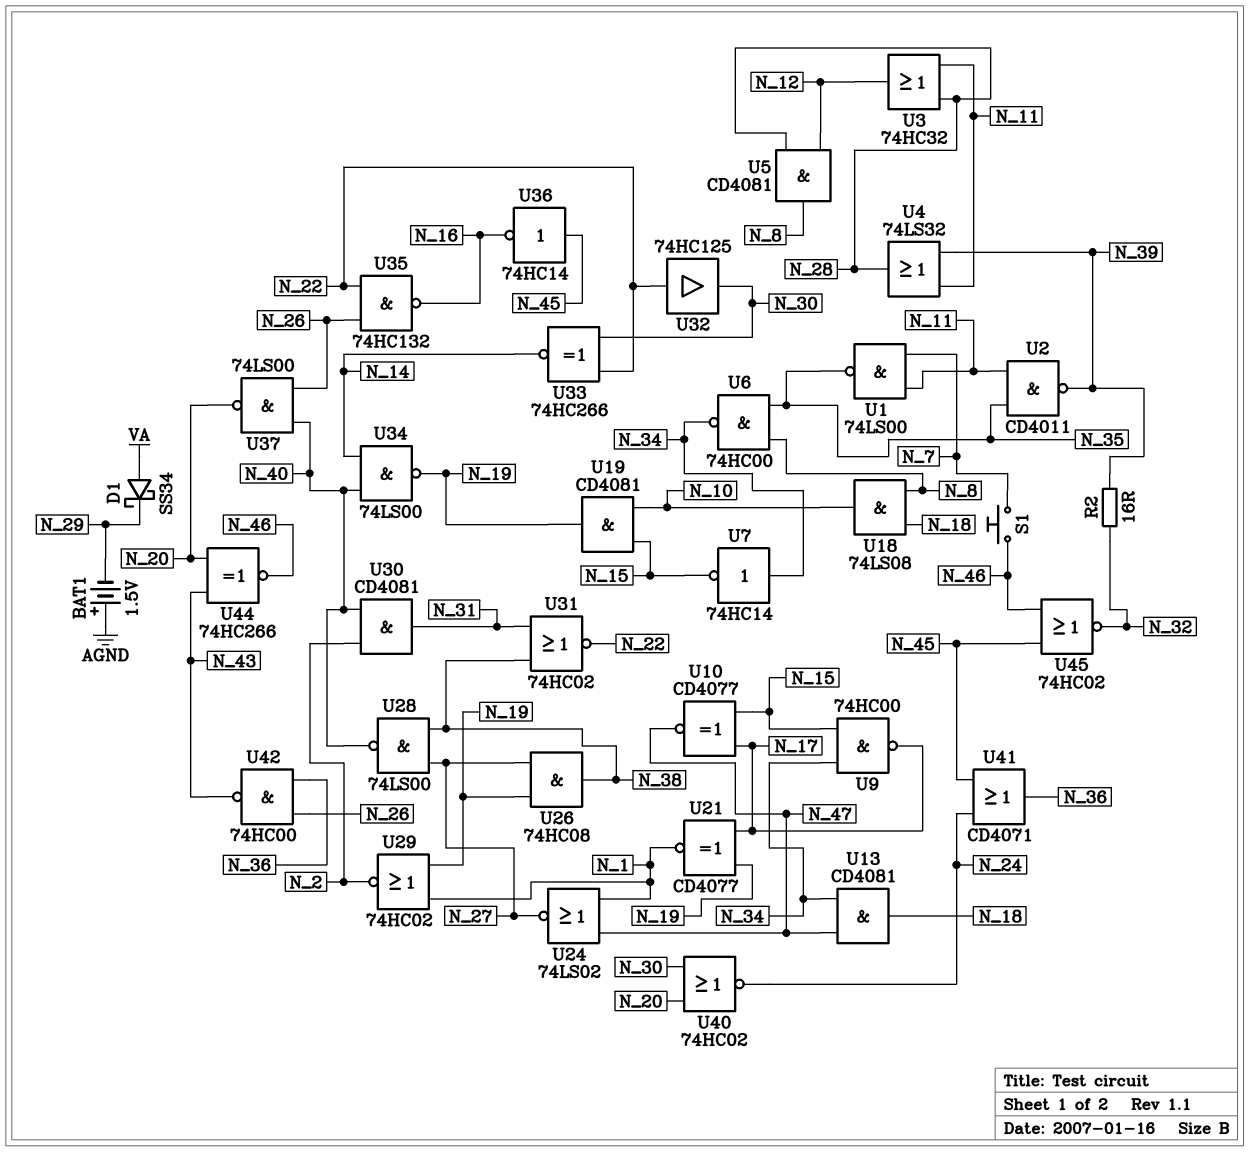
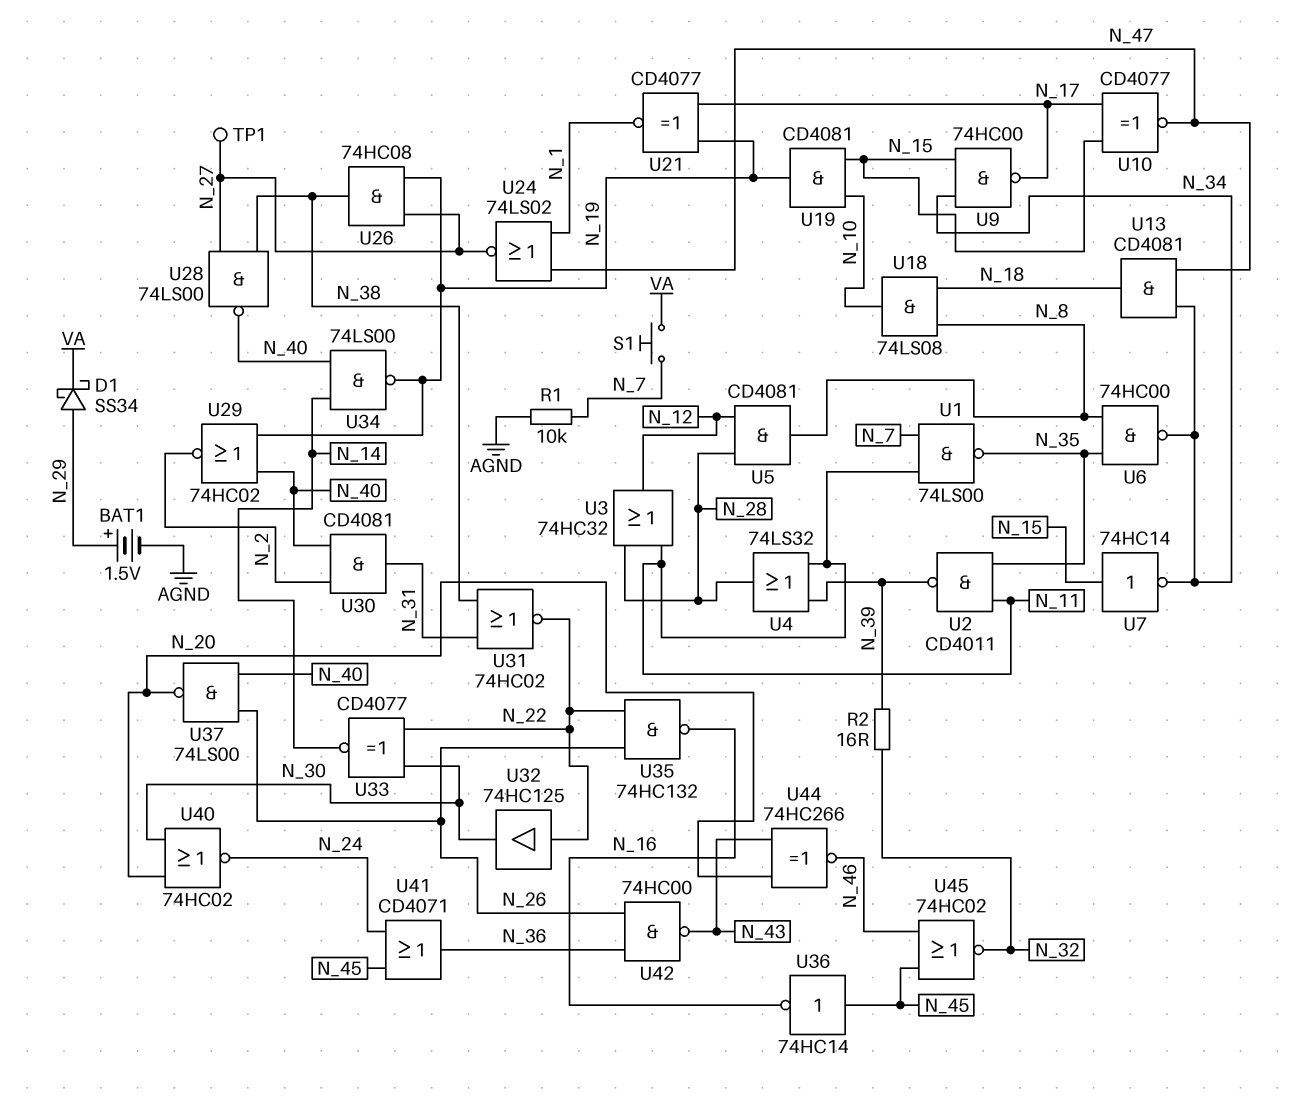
BAT1: 1.5V (plus AGND, minus N_29) -> 1.5V (plus N_29, minus AGND)
D1: schottky SS34 (A VA, K N_29) -> schottky SS34 (A N_29, K VA)
R1: none -> 10k (AGND, N_7)
S1: button (N_7, N_46) -> button (N_7, VA)
TP1: none -> test point (N_27)
U7: NOT 74HC14 (in N_34, out N_15) -> NOT 74HC14 (in N_15, out N_34)
U29: NOR 74HC02 (in N_1, in N_19, out N_2) -> NOR 74HC02 (in N_19, in N_40, out N_2)
U33: XNOR 74HC266 (in N_22, in N_30, out N_14) -> XNOR CD4077 (in N_22, in N_30, out N_14)

